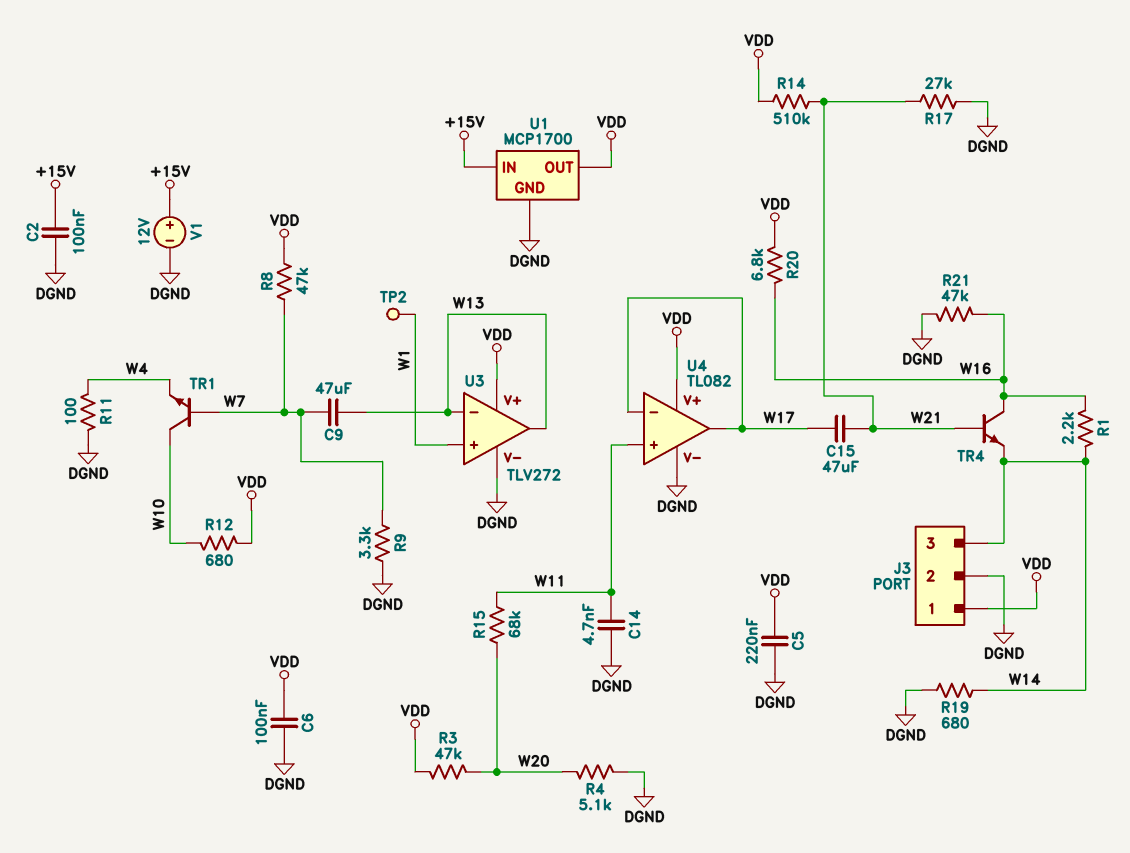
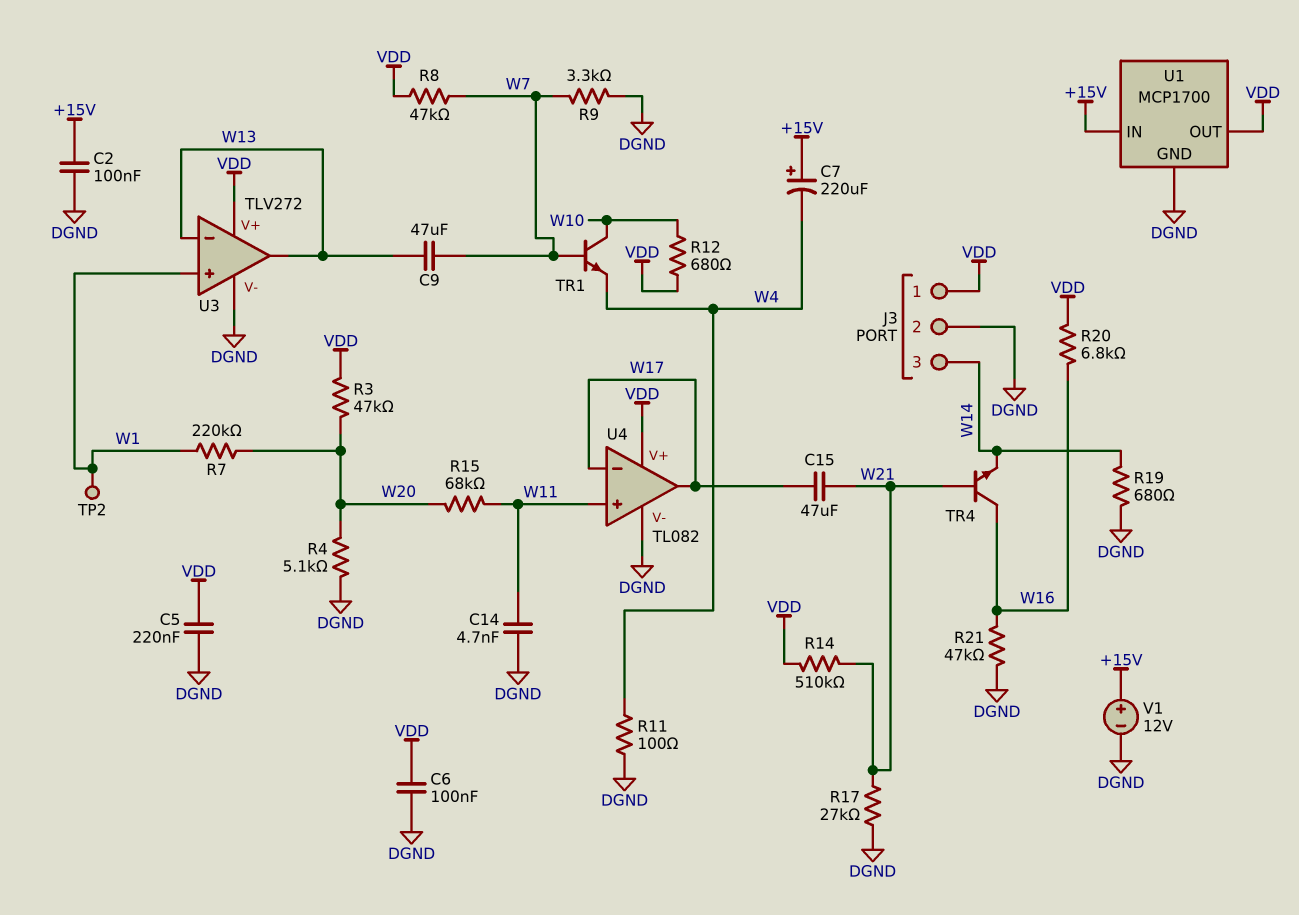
C7: none -> 220uF (plus +15V, minus W4)
R1: 2.2k (W14, W16) -> none
R7: none -> 220k (W1, W20)

